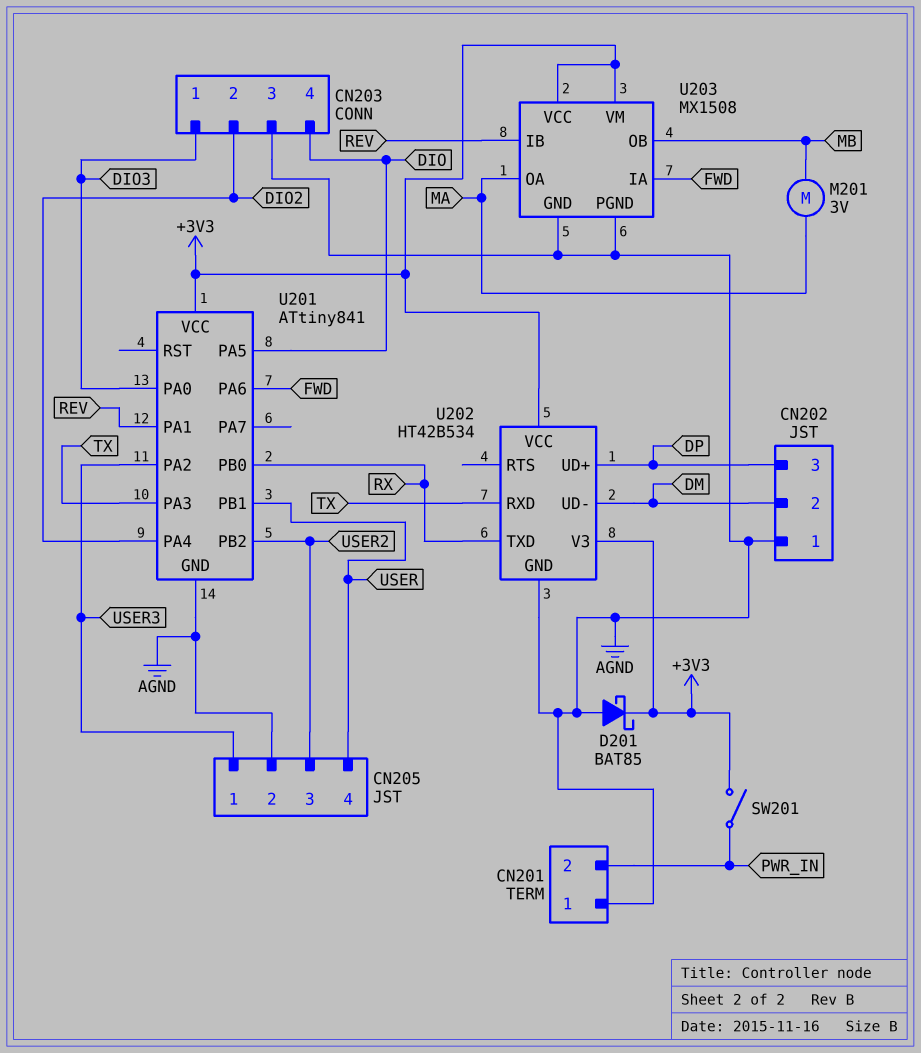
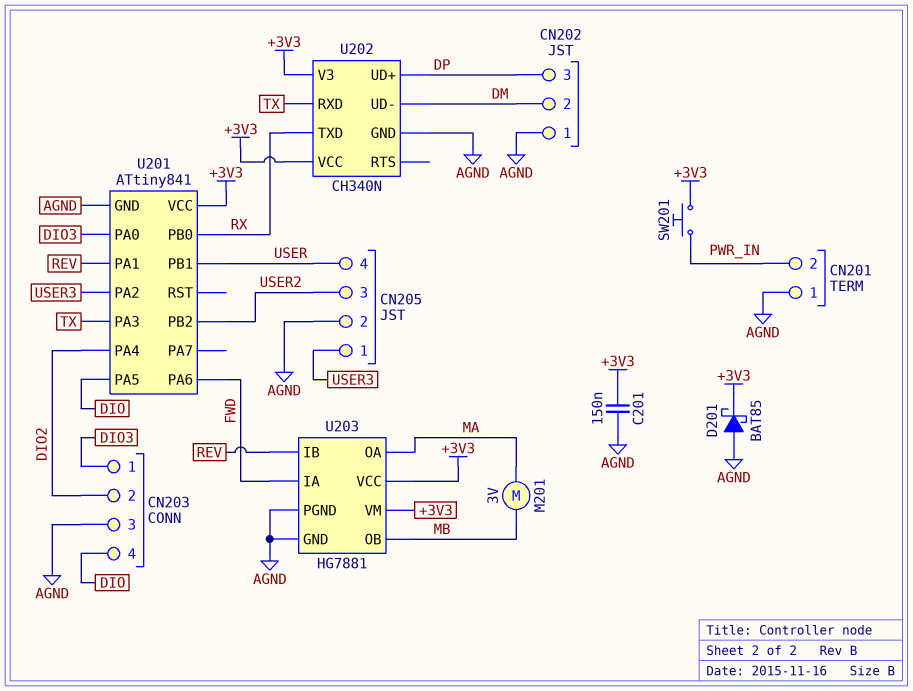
C201: none -> 150nF (+3V3, AGND)
SW201: switch (+3V3, PWR_IN) -> button (+3V3, PWR_IN)
U202: HT42B534 -> CH340N
U203: MX1508 -> HG7881

